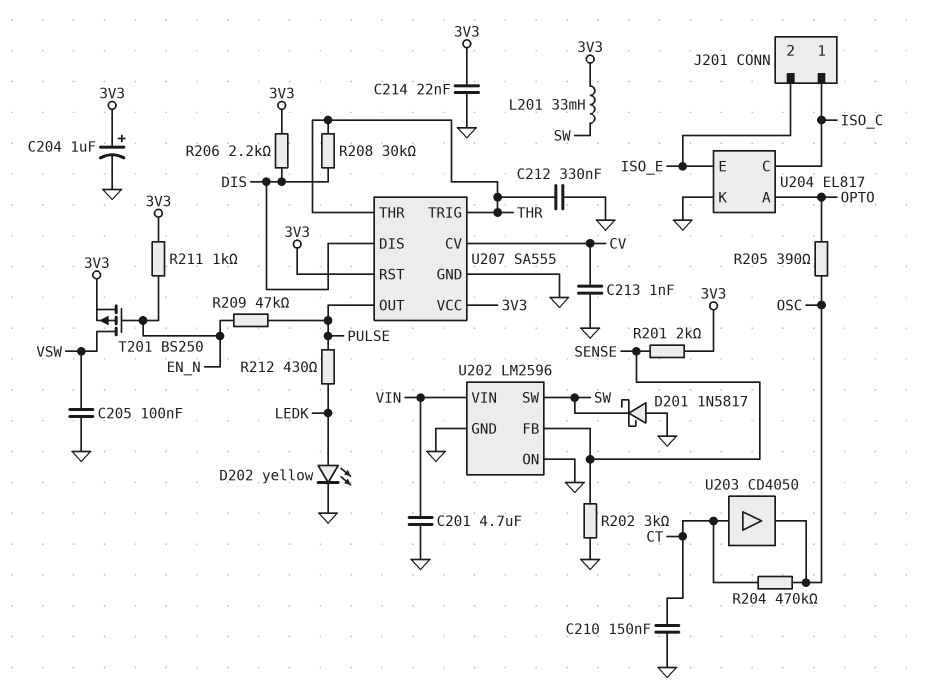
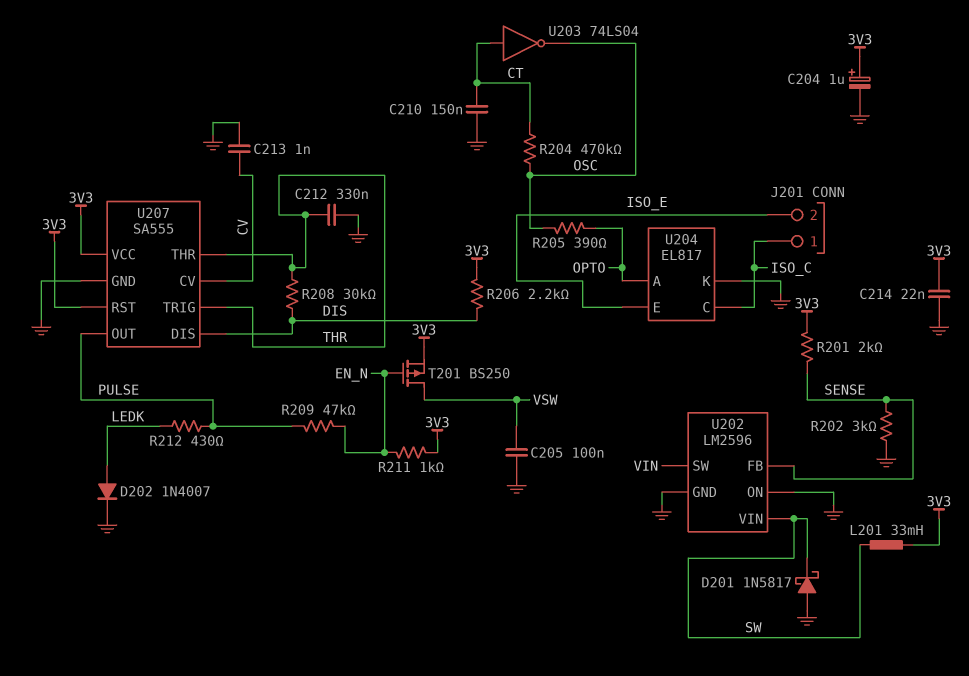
C201: 4.7uF (GND, VIN) -> none
D202: LED yellow (A LEDK, K GND) -> diode 1N4007 (A LEDK, K GND)
U202 pin SW: SW -> VIN
U202 pin VIN: VIN -> SW
U203: buffer CD4050 (in CT, out OSC) -> NOT 74LS04 (in CT, out OSC)

